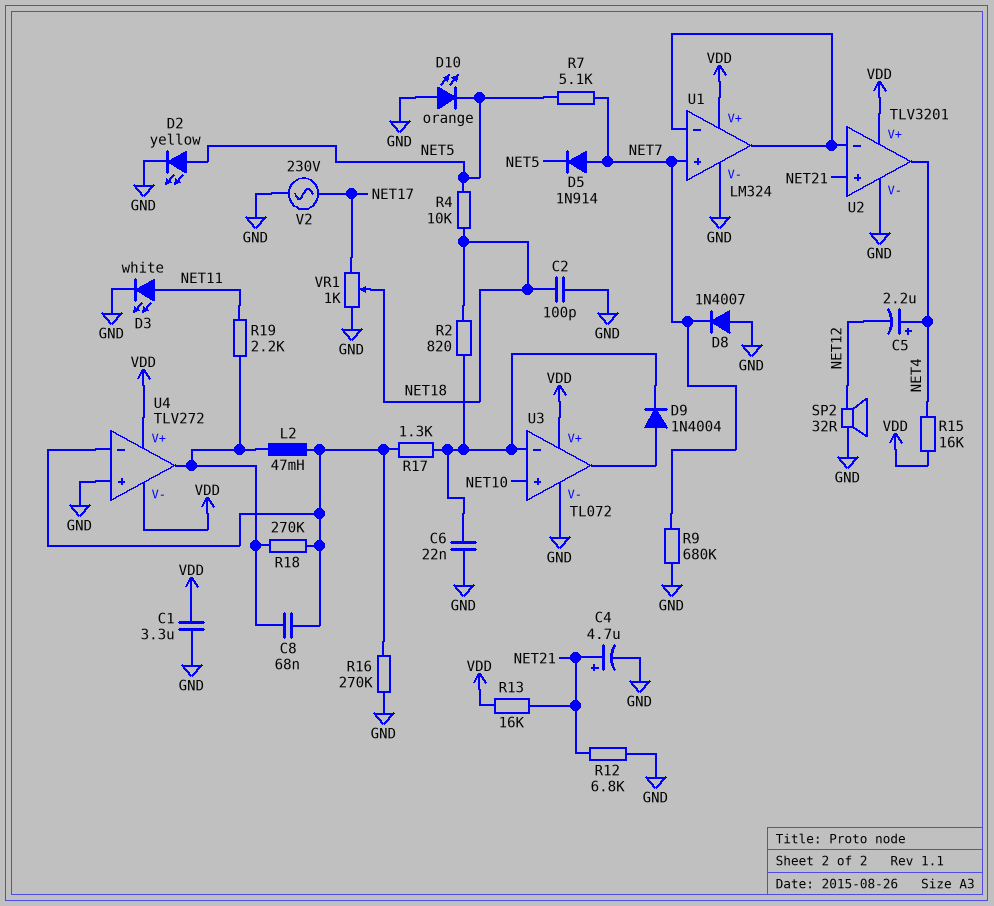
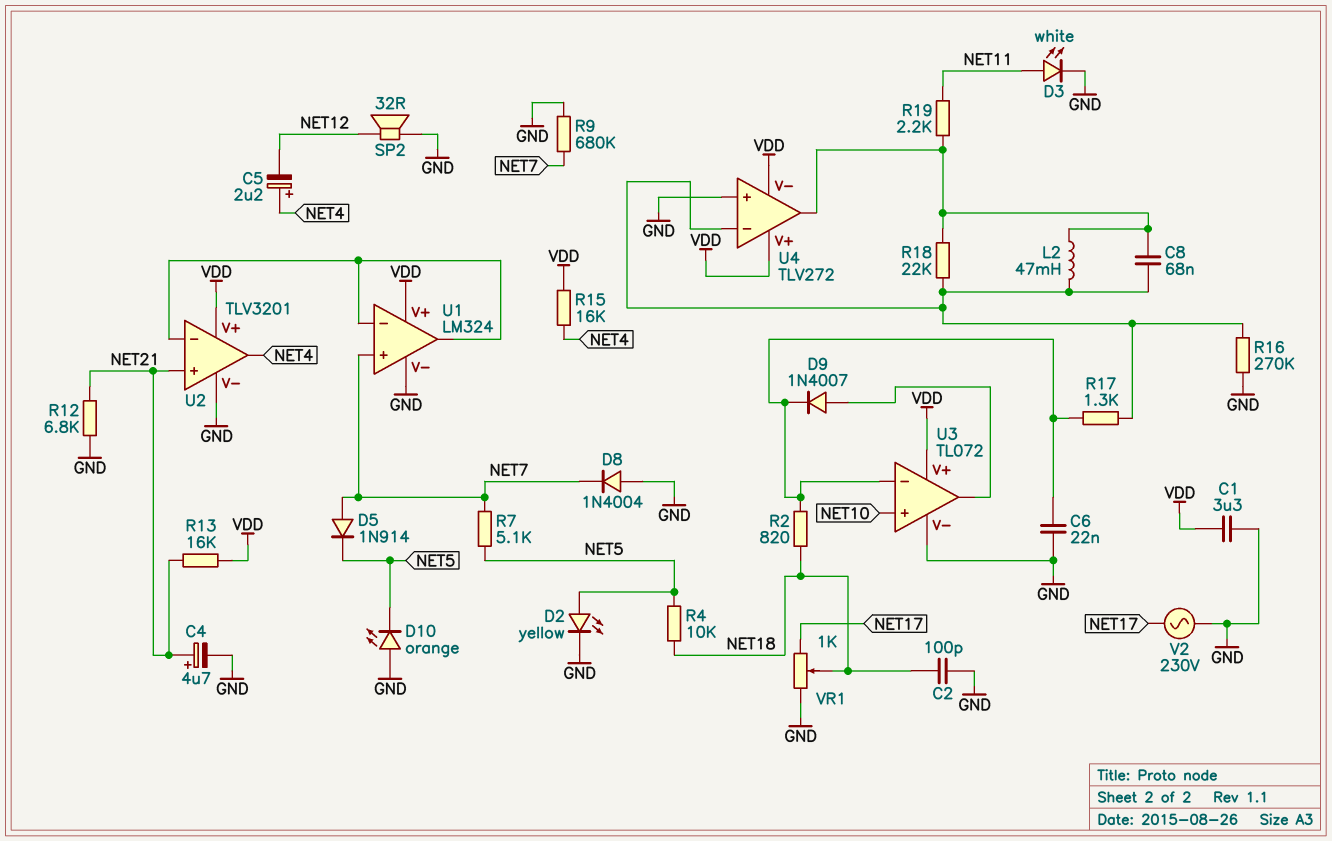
D8: diode 1N4007 (A GND, K NET7) -> diode 1N4004 (A GND, K NET7)
D9: diode 1N4004 (A U3/out, K U3/in-) -> diode 1N4007 (A U3/out, K U3/in-)
R18: 270k (U4/in-, U4/out) -> 22k (U4/in-, U4/out)

